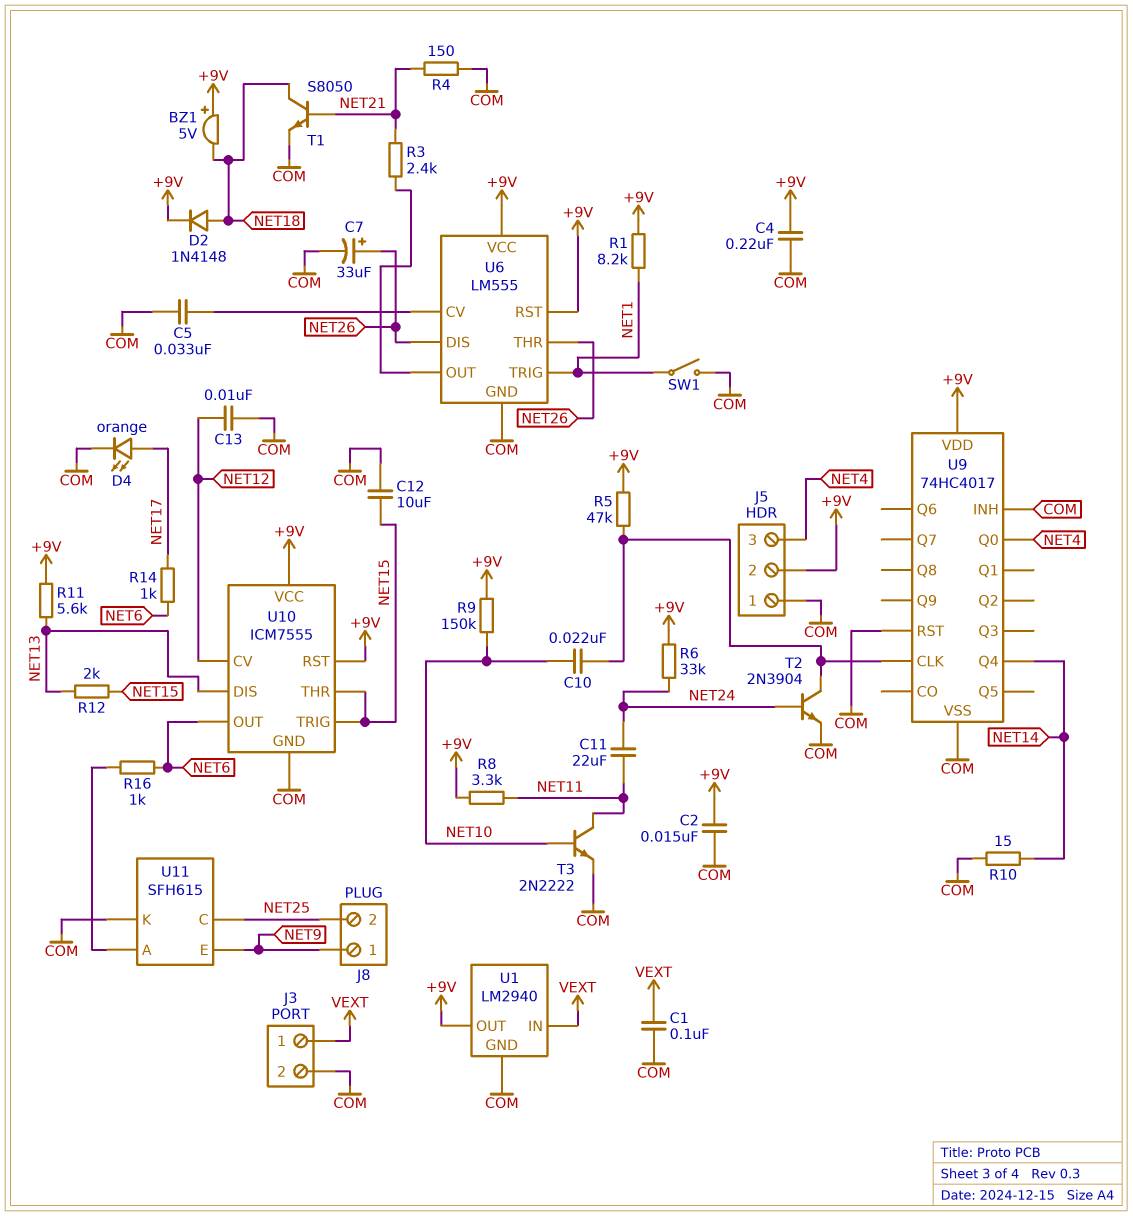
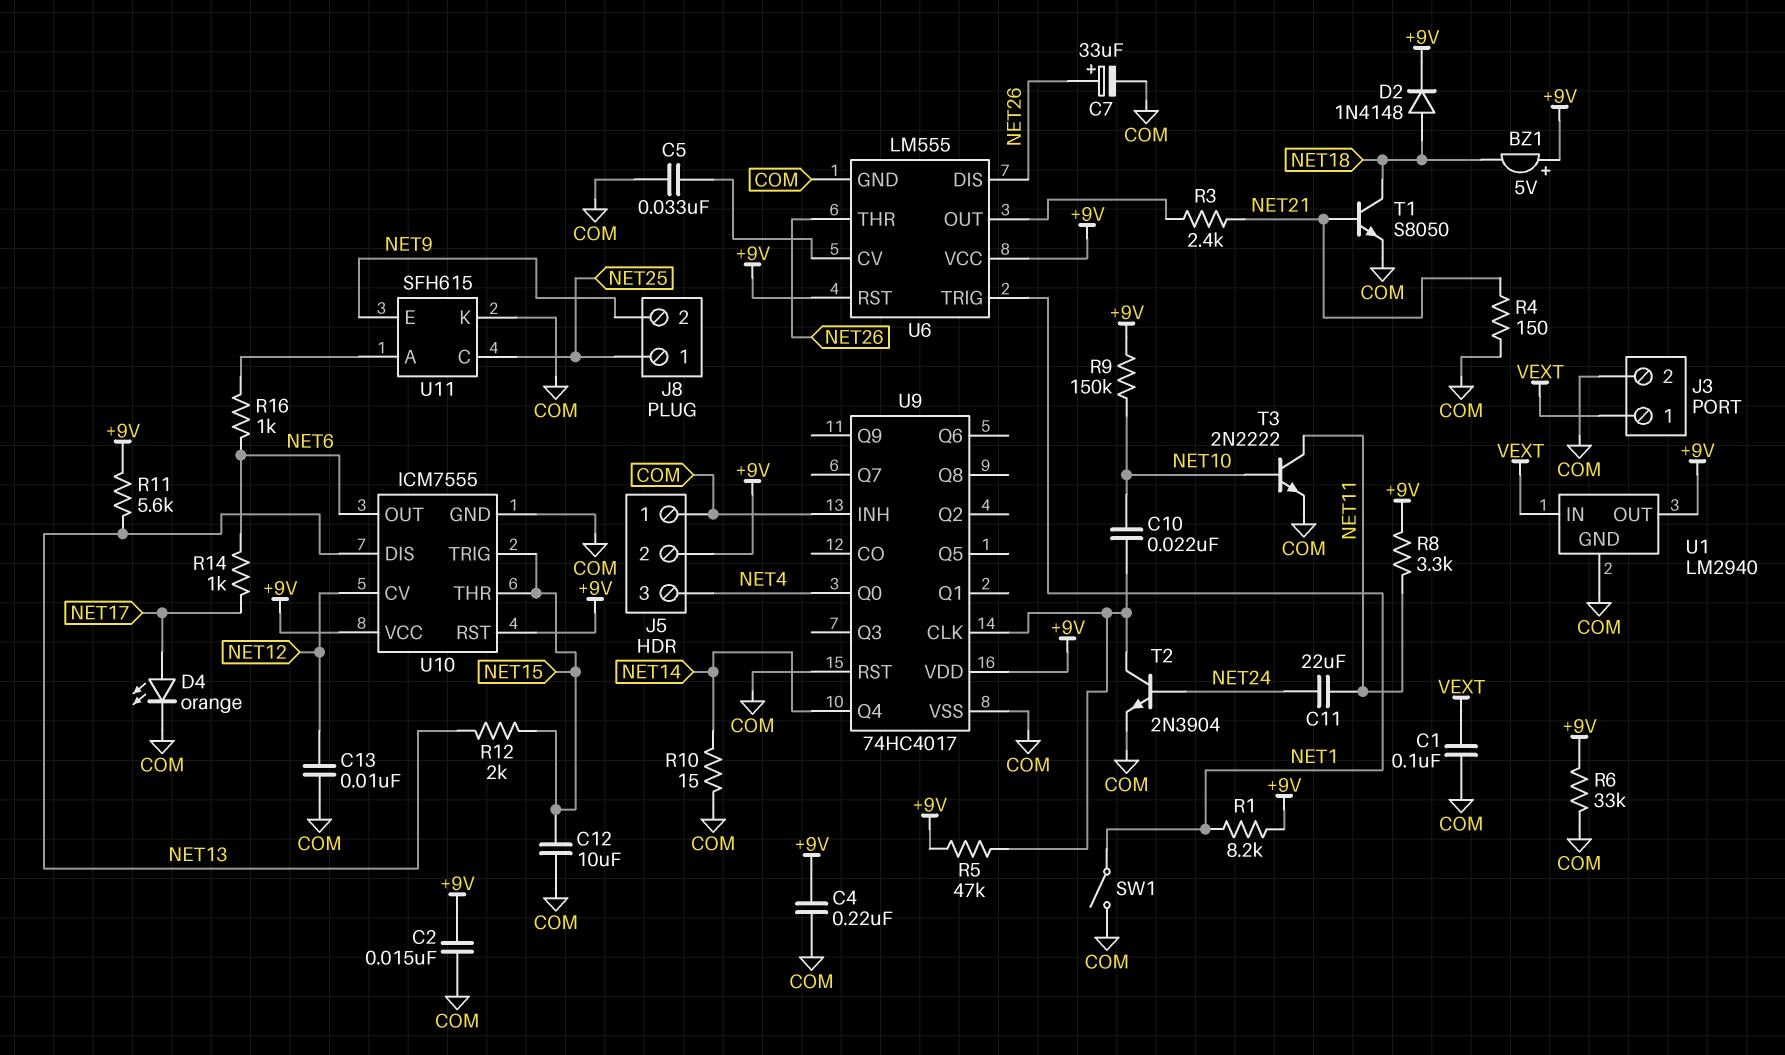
J8 pin 1: NET9 -> NET25
J8 pin 2: NET25 -> NET9
R6: 33k (+9V, NET24) -> 33k (+9V, COM)

